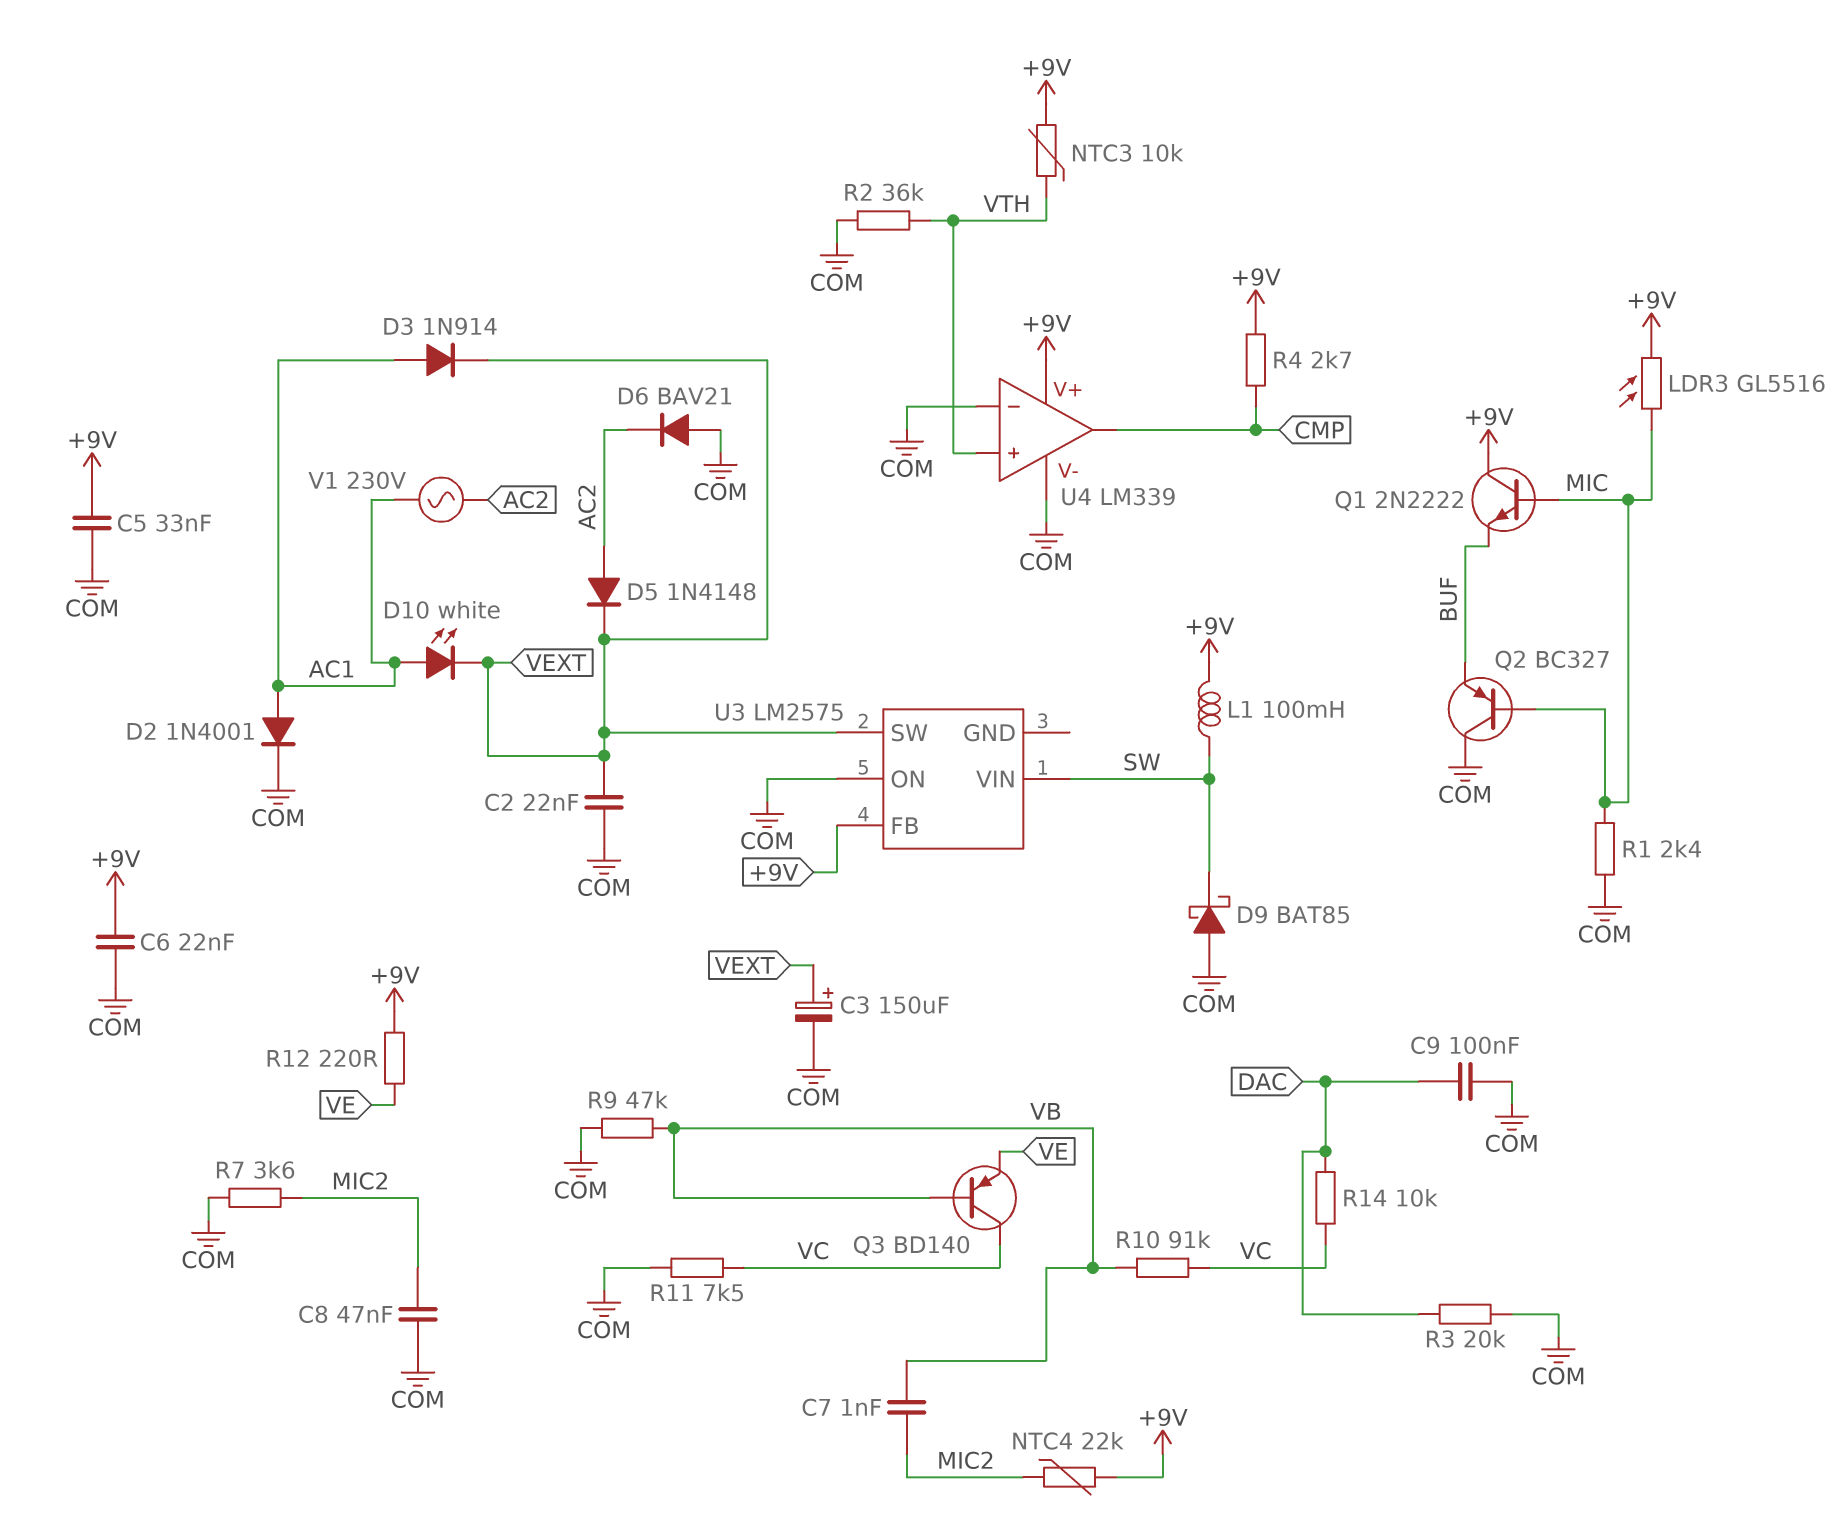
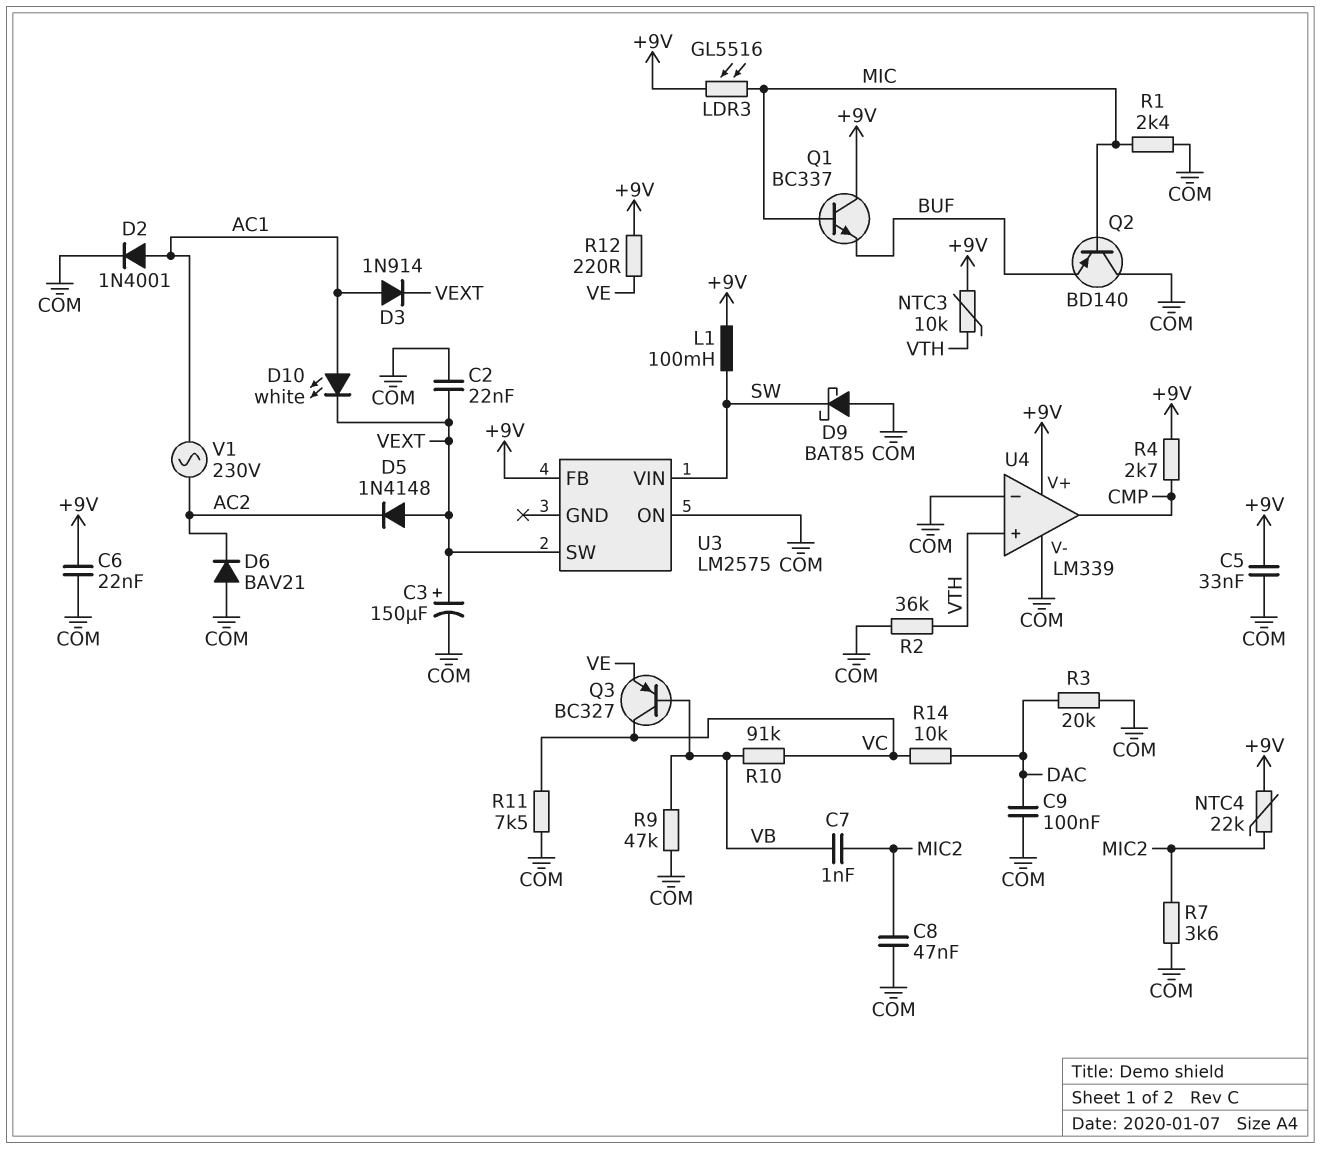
D5: diode 1N4148 (A AC2, K VEXT) -> diode 1N4148 (A VEXT, K AC2)
Q1: NPN 2N2222 (B MIC, C +9V, E BUF) -> NPN BC337 (B MIC, C +9V, E BUF)
Q2: PNP BC327 (B MIC, C COM, E BUF) -> PNP BD140 (B MIC, C COM, E BUF)
Q3: PNP BD140 (B VB, C VC, E VE) -> PNP BC327 (B VB, C VC, E VE)

